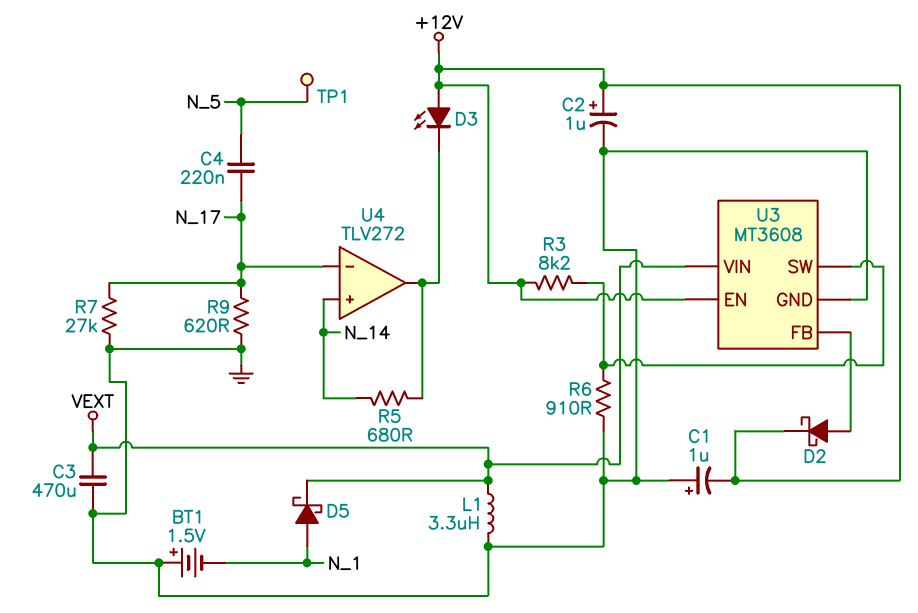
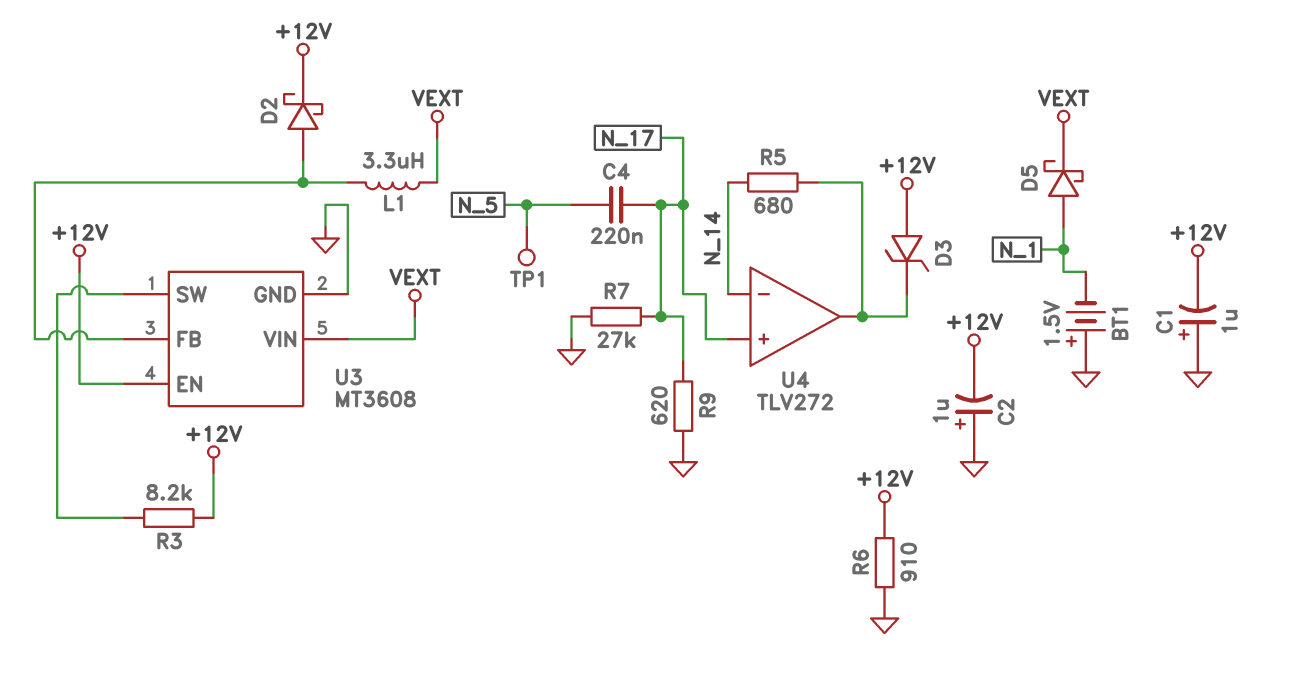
C2: 1uF (plus +12V, minus GND) -> 1uF (plus GND, minus +12V)
C3: 470uF (GND, VEXT) -> none
D3: LED (A +12V, K U4/out) -> zener (A +12V, K U4/out)
L1: 3.3uH (GND, VEXT) -> 3.3uH (U3/FB, VEXT)
R6: 910 (GND, U3/SW) -> 910 (+12V, GND)
U4 pin in+: N_14 -> N_17
U4 pin in-: N_17 -> N_14

